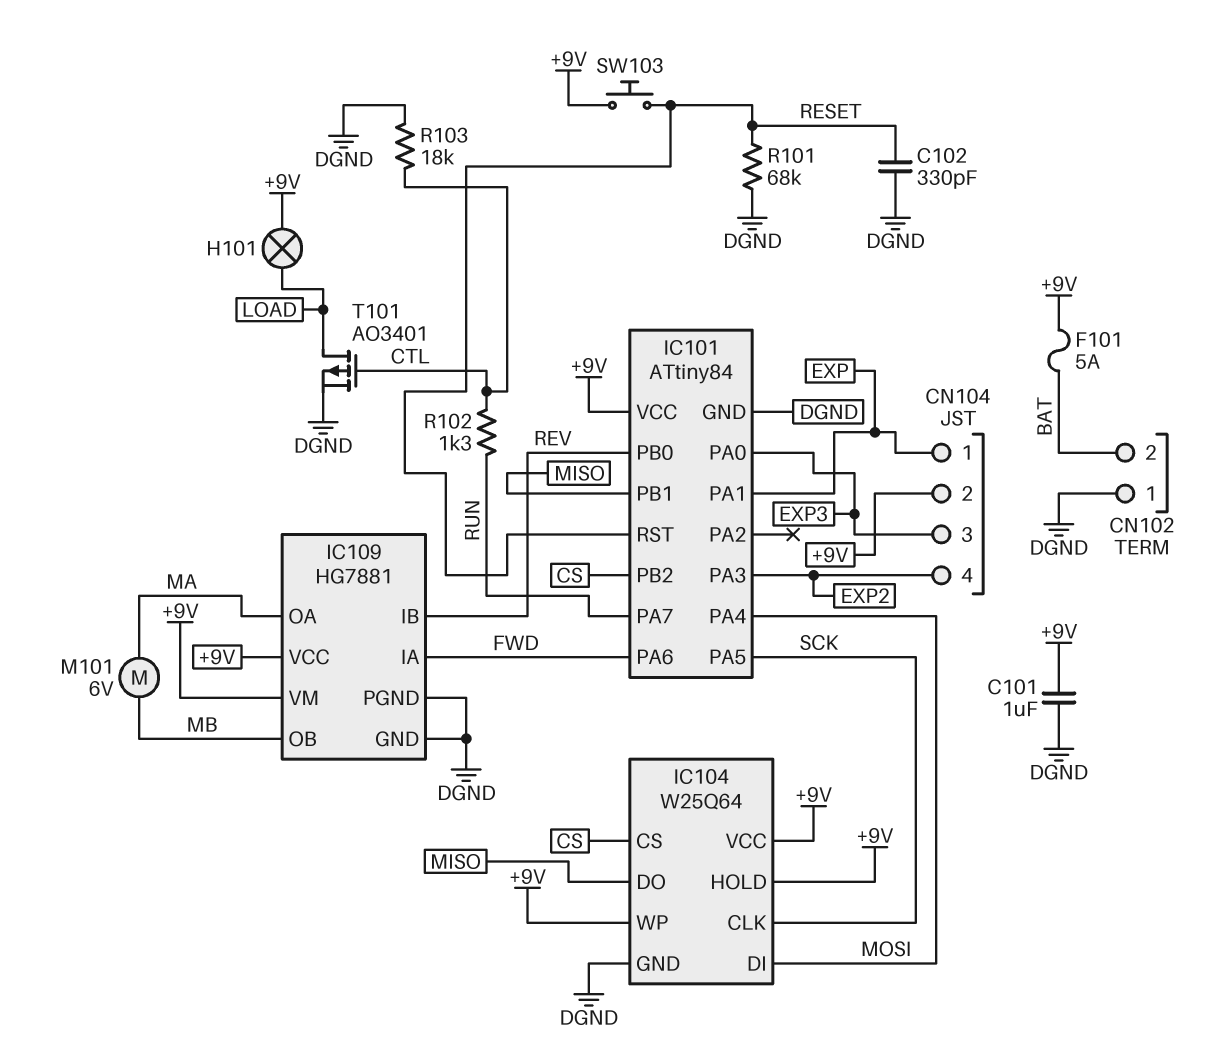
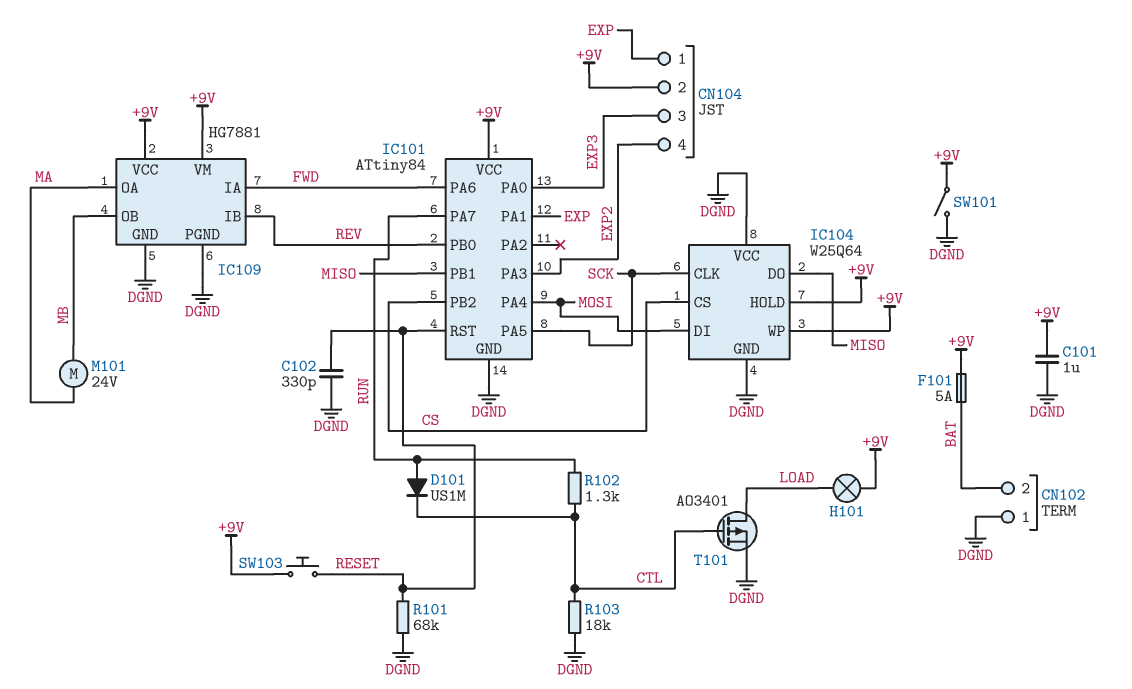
D101: none -> diode US1M (A RUN, K CTL)
IC104 pin VCC: +9V -> DGND
M101: motor 6V (MA, MB) -> motor 24V (MA, MB)
SW101: none -> switch (+9V, DGND)

